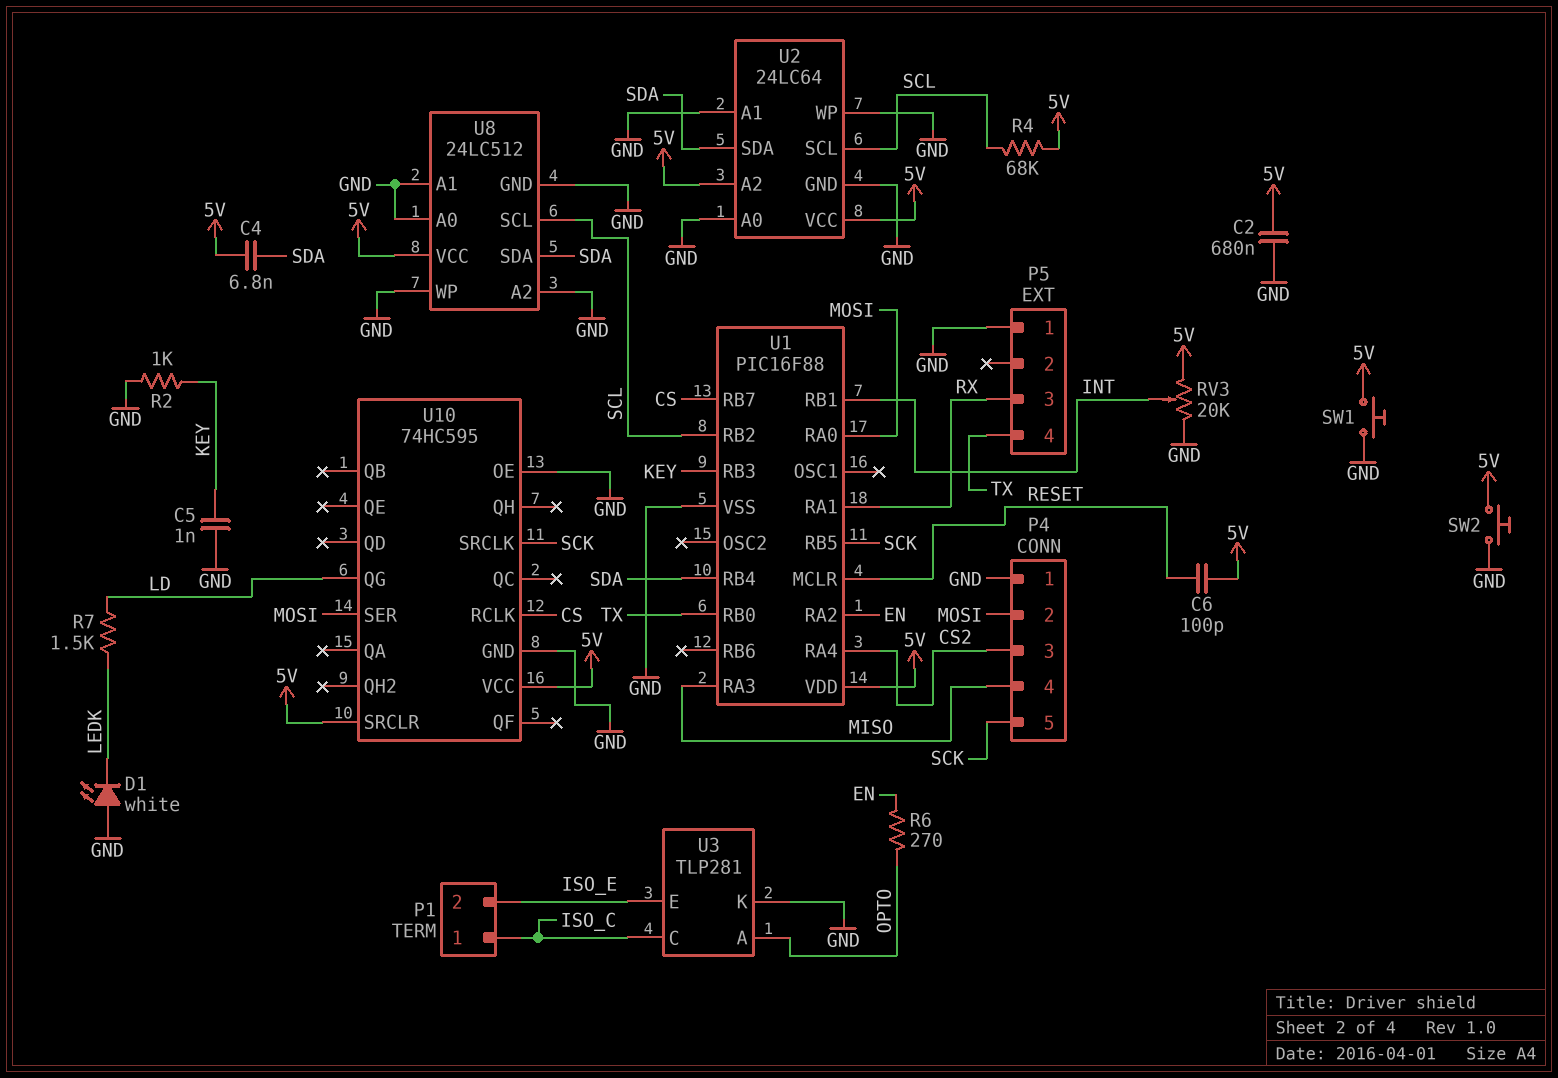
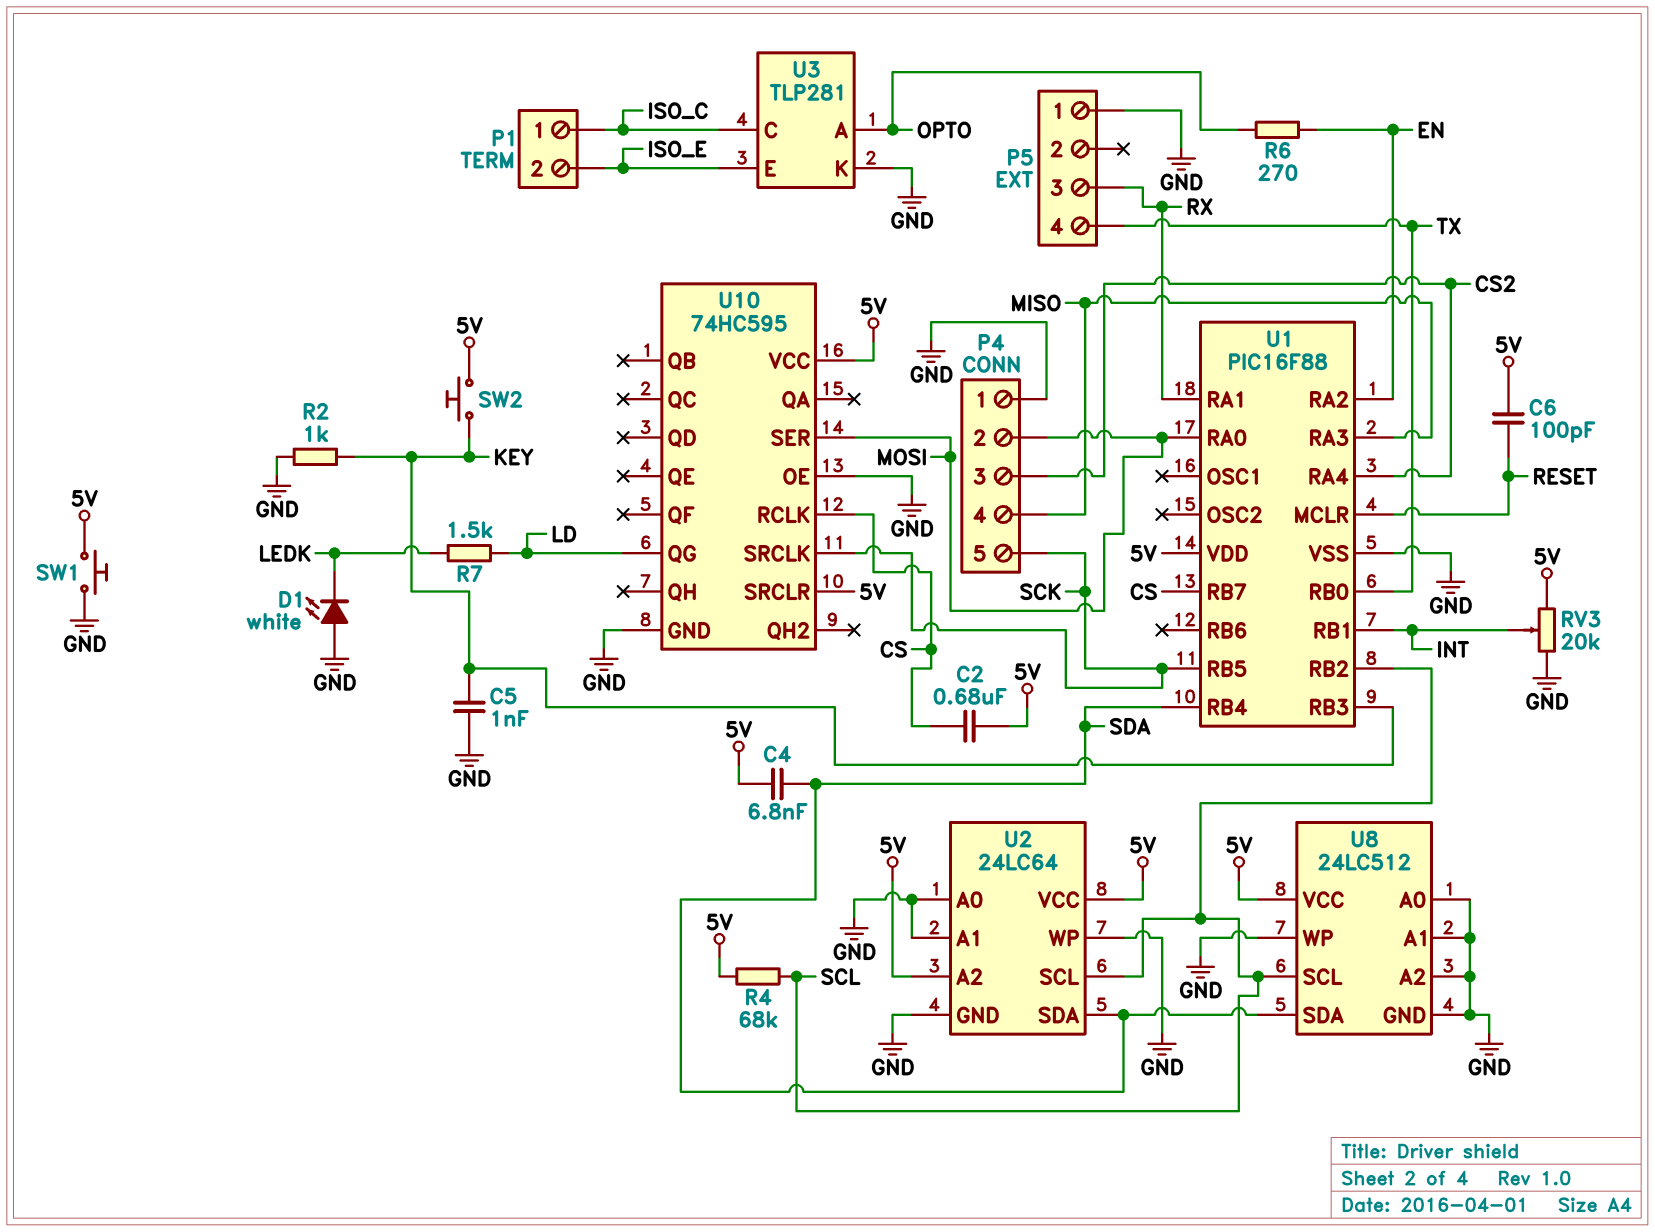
C2: 680nF (5V, GND) -> 680nF (5V, CS)
SW2: button (5V, GND) -> button (5V, KEY)

